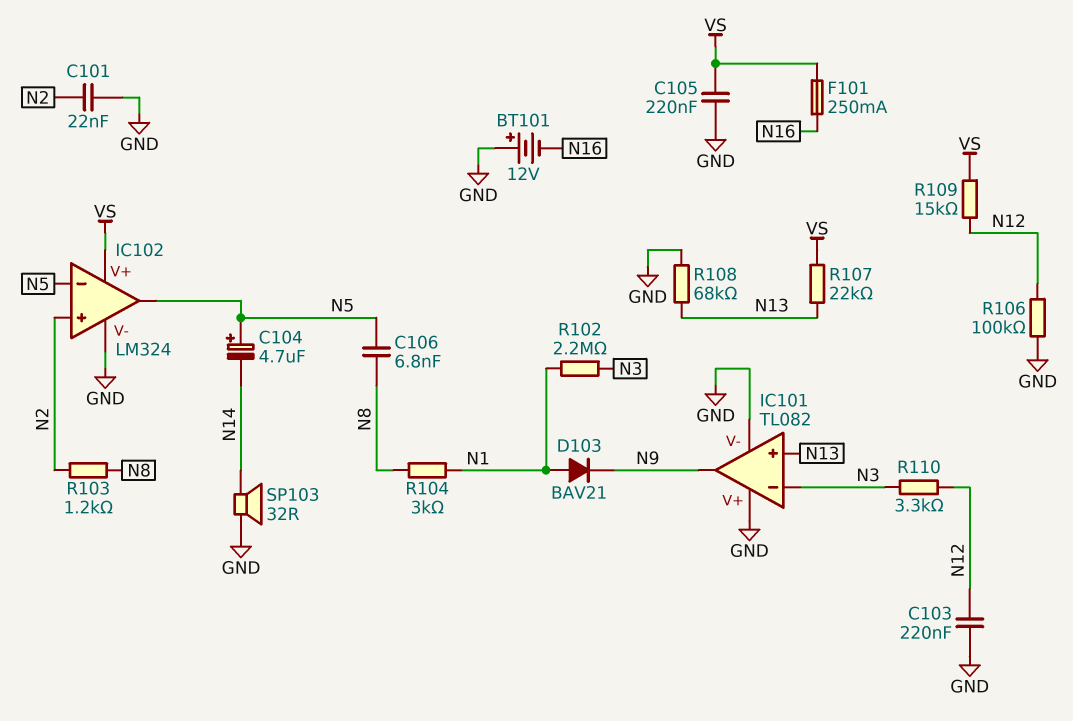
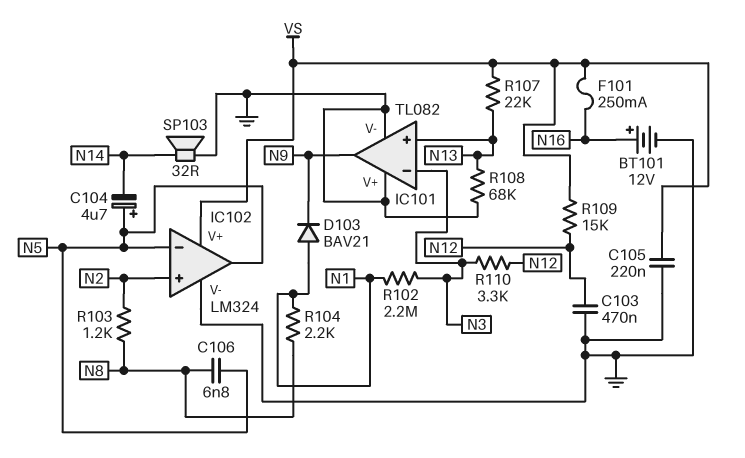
BT101: 12V (plus GND, minus N16) -> 12V (plus N16, minus GND)
C101: 22nF (GND, N2) -> none
C103: 220nF (GND, N12) -> 470nF (GND, N12)
R104: 3k (N1, N8) -> 2.2k (N1, N8)
R106: 100k (GND, N12) -> none

